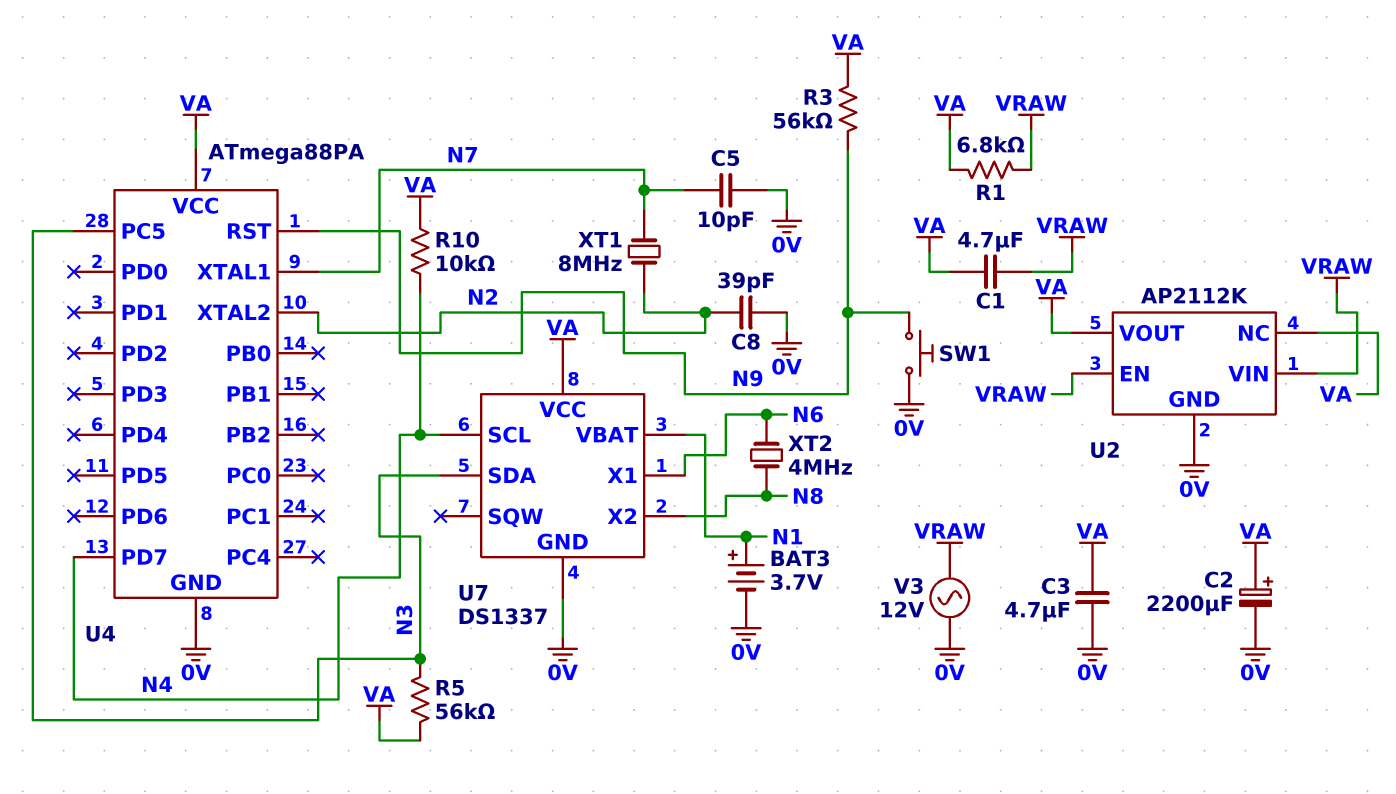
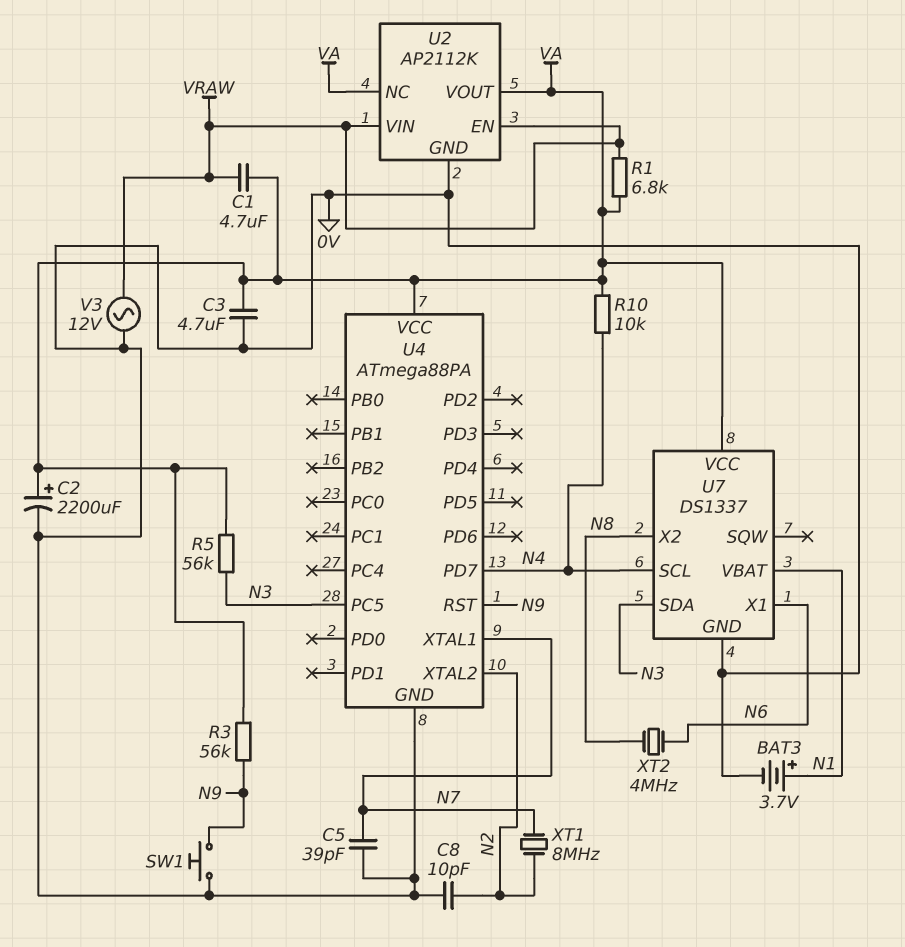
C5: 10pF (0V, N7) -> 39pF (0V, N7)
C8: 39pF (0V, N2) -> 10pF (0V, N2)

